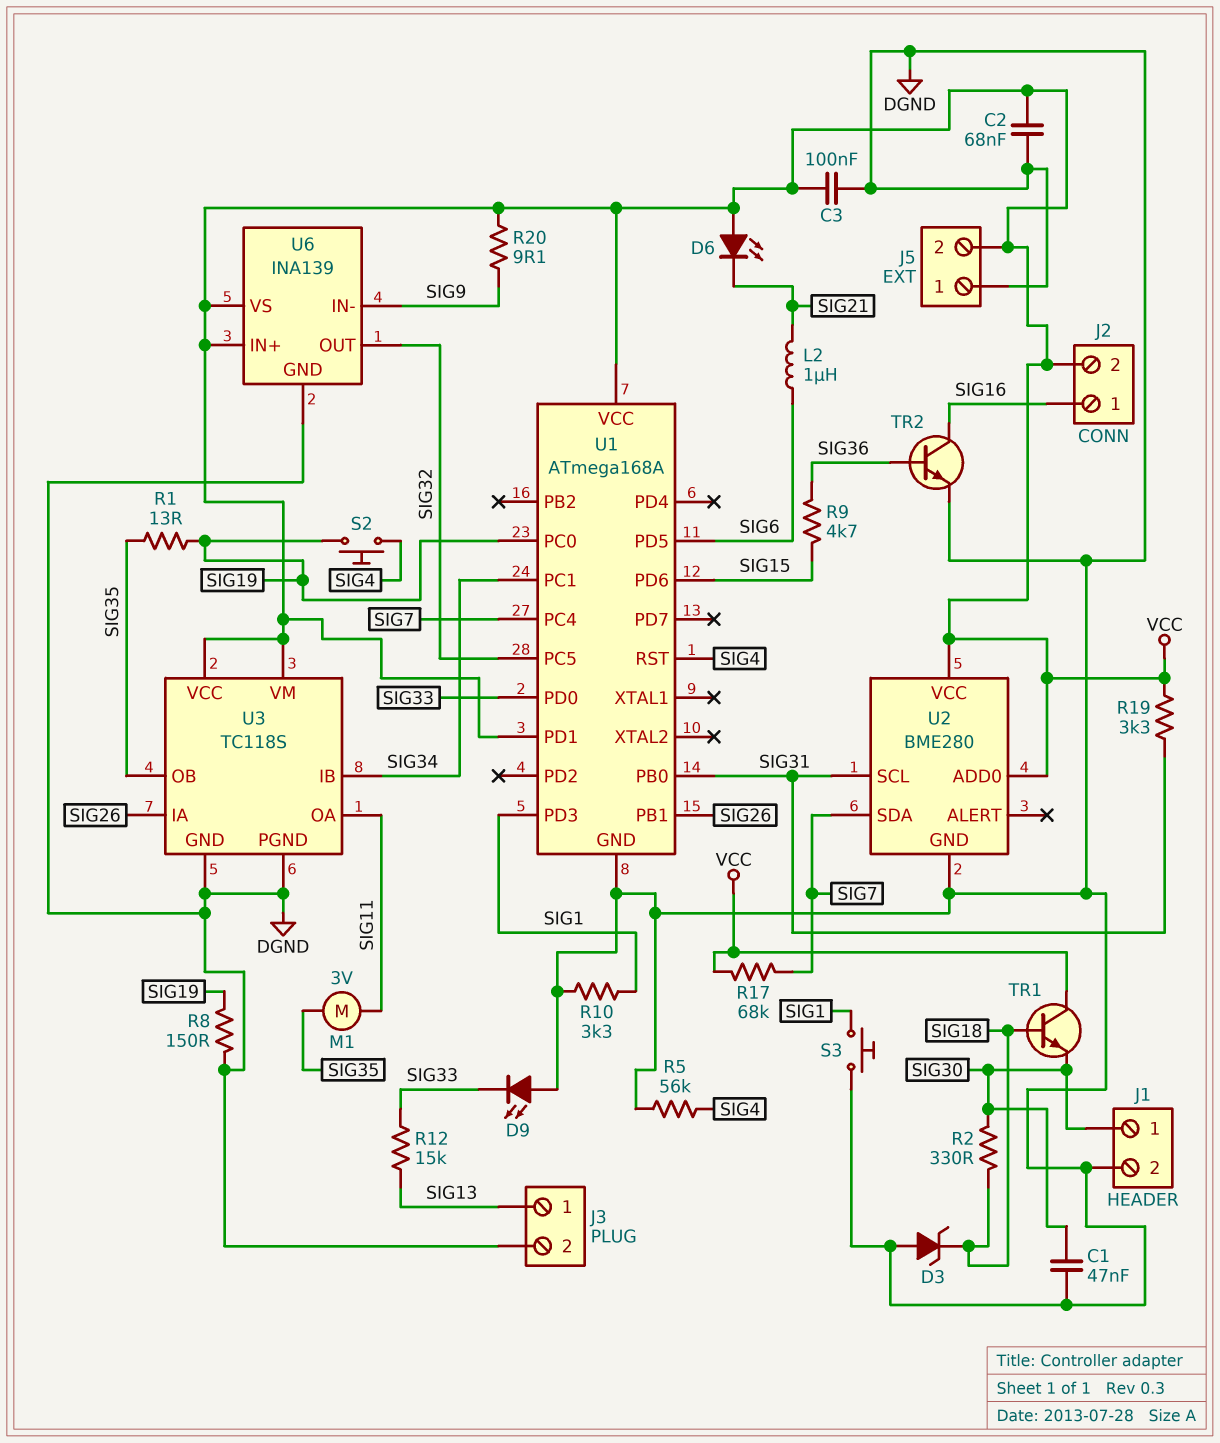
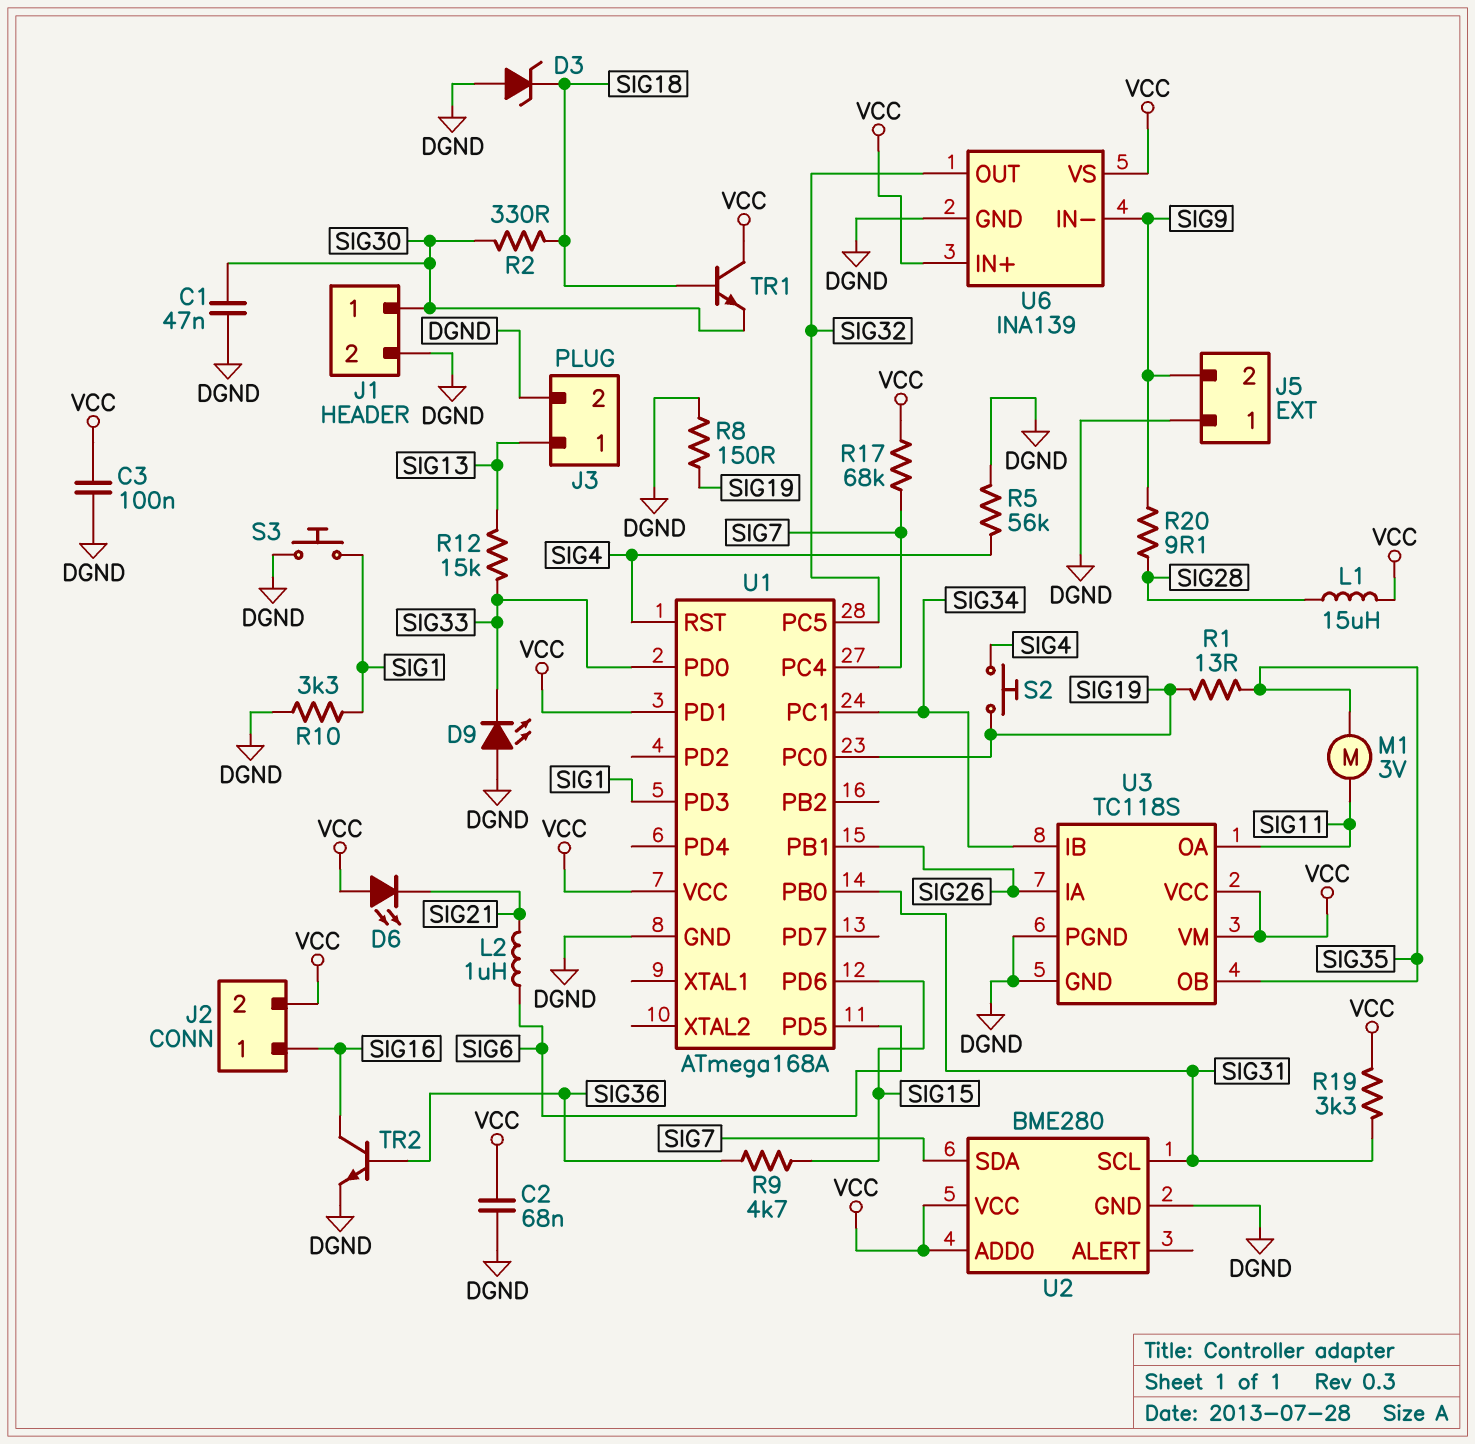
J5 pin 2: VCC -> SIG9
L1: none -> 15uH (SIG28, VCC)
R20: 9.1 (SIG9, VCC) -> 9.1 (SIG9, SIG28)

